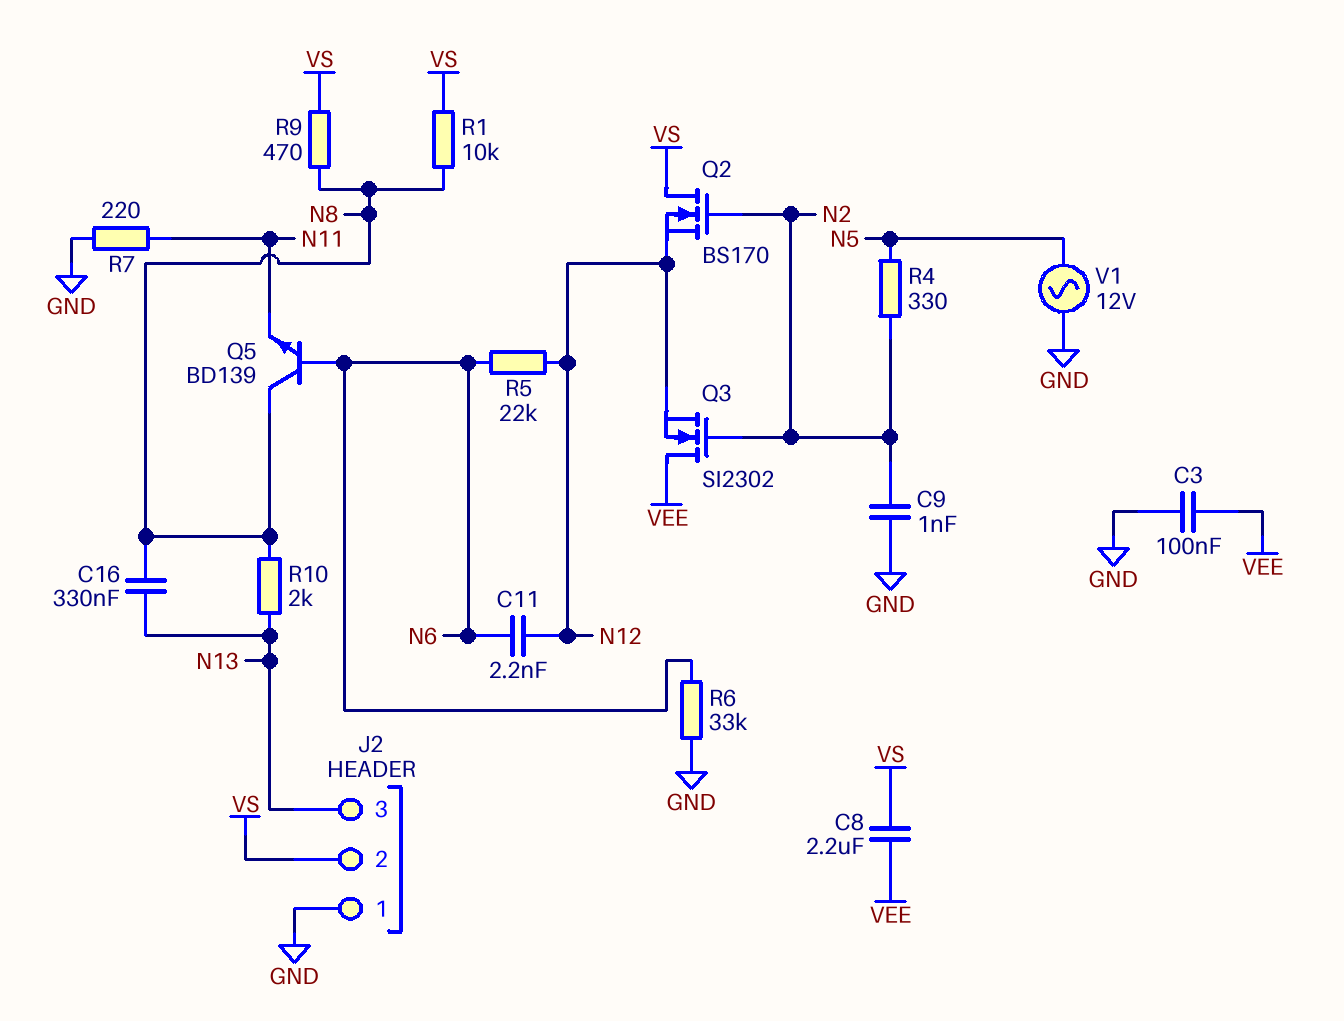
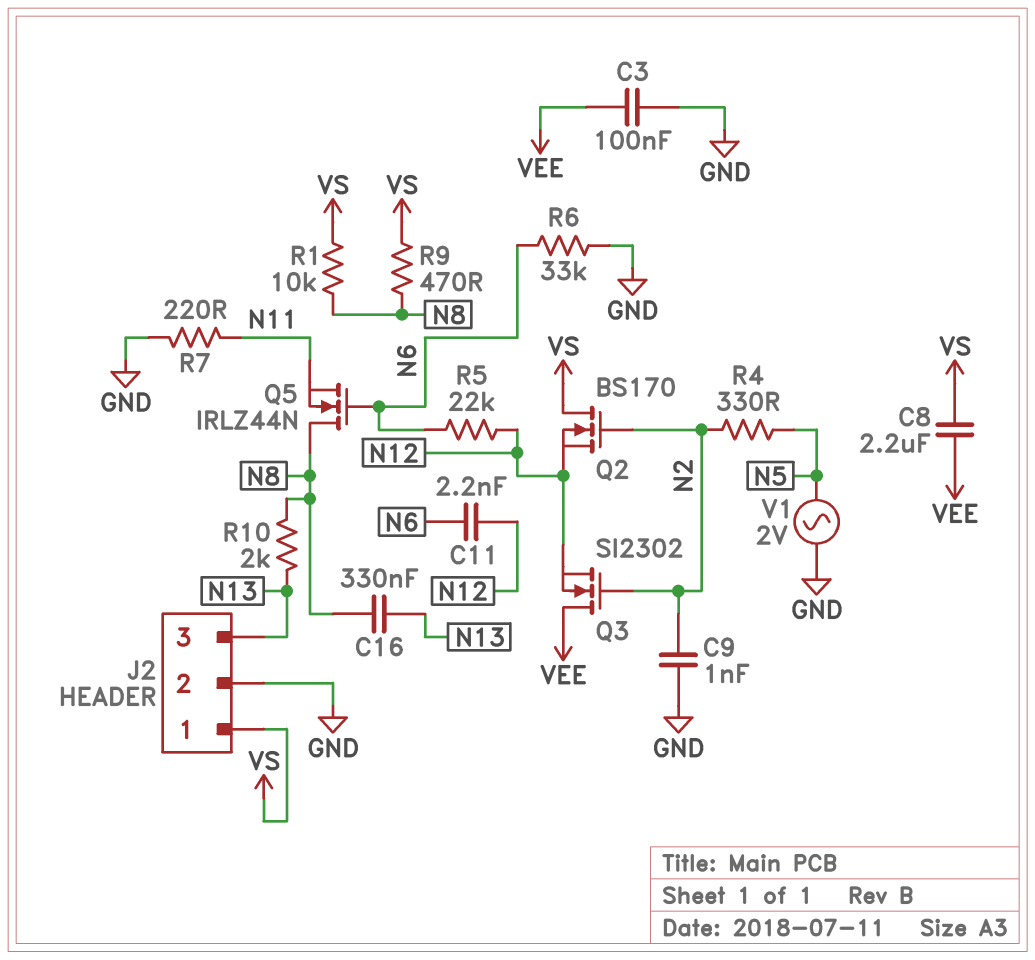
J2 pin 1: GND -> VS
J2 pin 2: VS -> GND
Q5: NPN BD139 (B N6, C N8, E N11) -> NMOS IRLZ44N (G N6, D N8, S N11)
V1: AC 12V (GND, N5) -> AC 2V (GND, N5)

